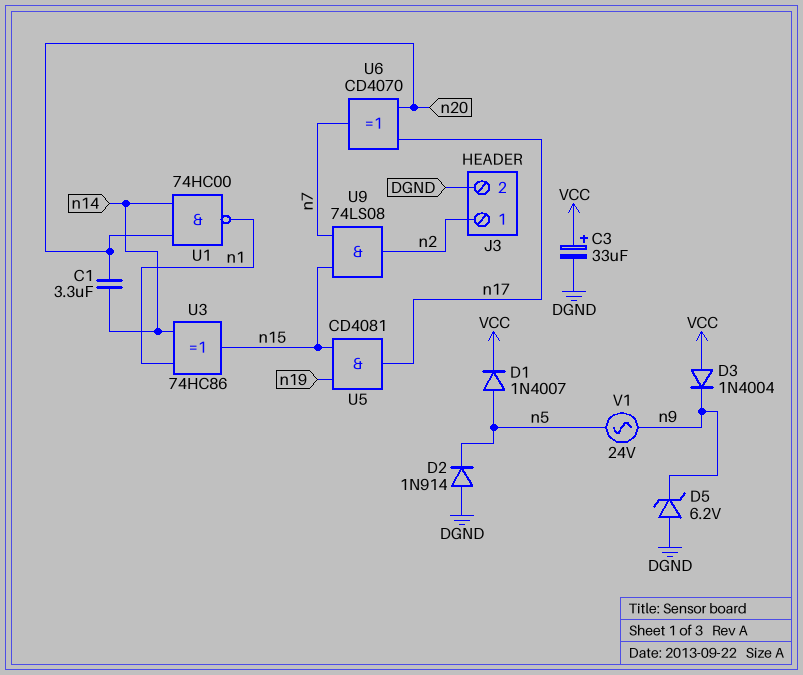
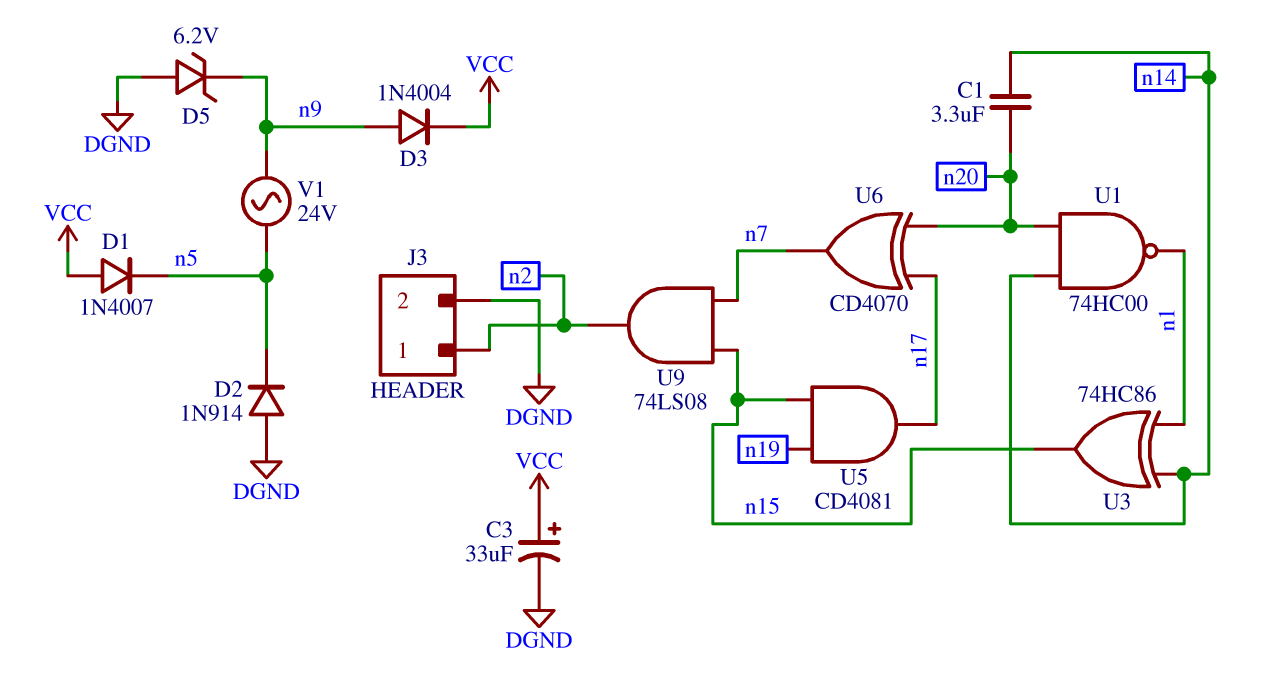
D1: diode 1N4007 (A n5, K VCC) -> diode 1N4007 (A VCC, K n5)
D3: diode 1N4004 (A VCC, K n9) -> diode 1N4004 (A n9, K VCC)

